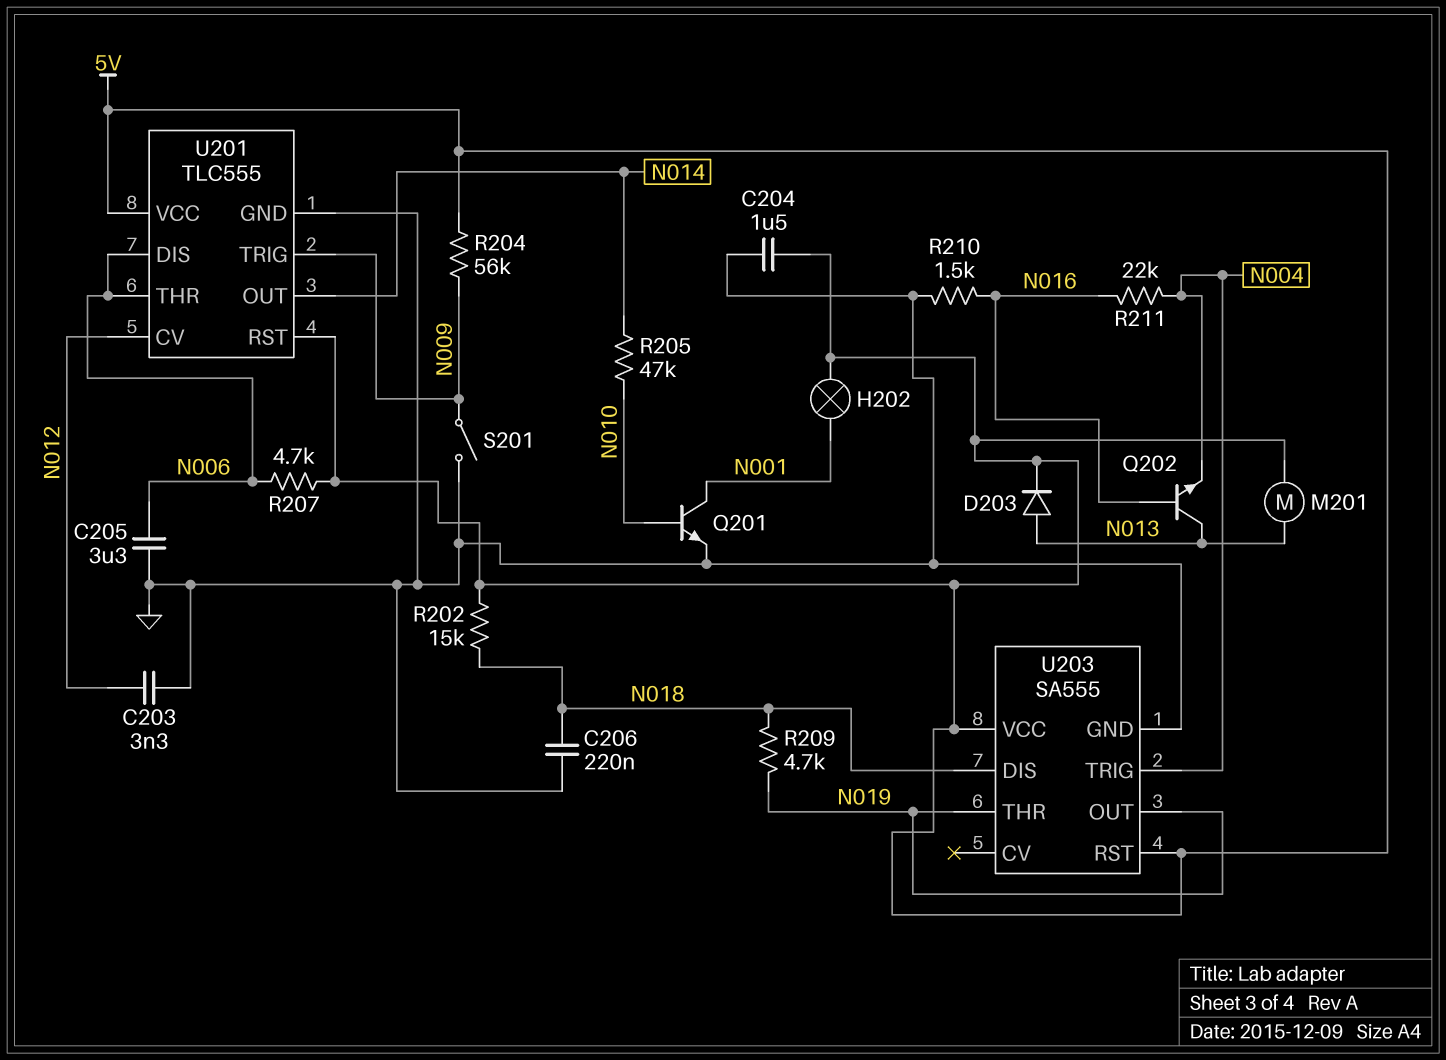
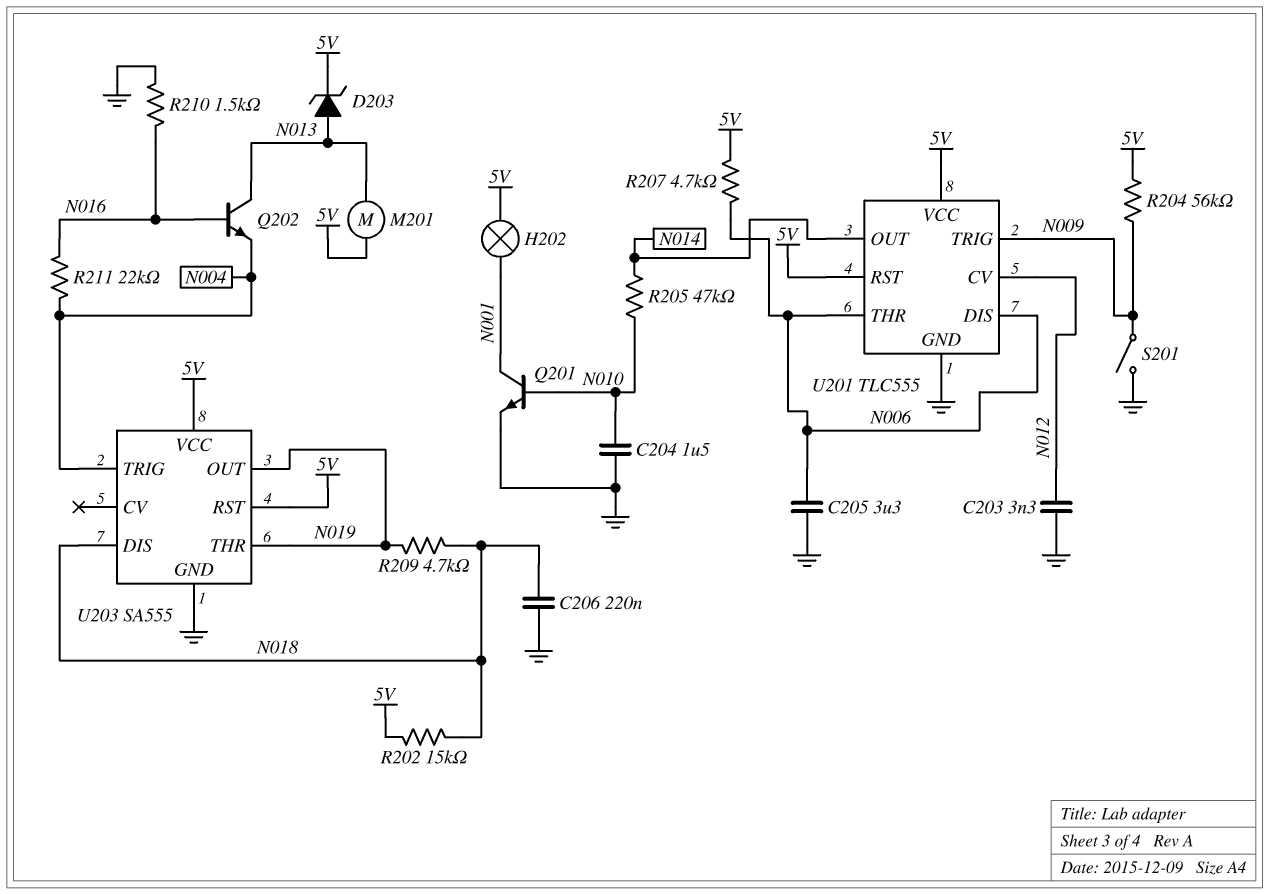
C204: 1.5uF (5V, GND) -> 1.5uF (GND, N010)
D203: diode (A N013, K 5V) -> zener (A N013, K 5V)

